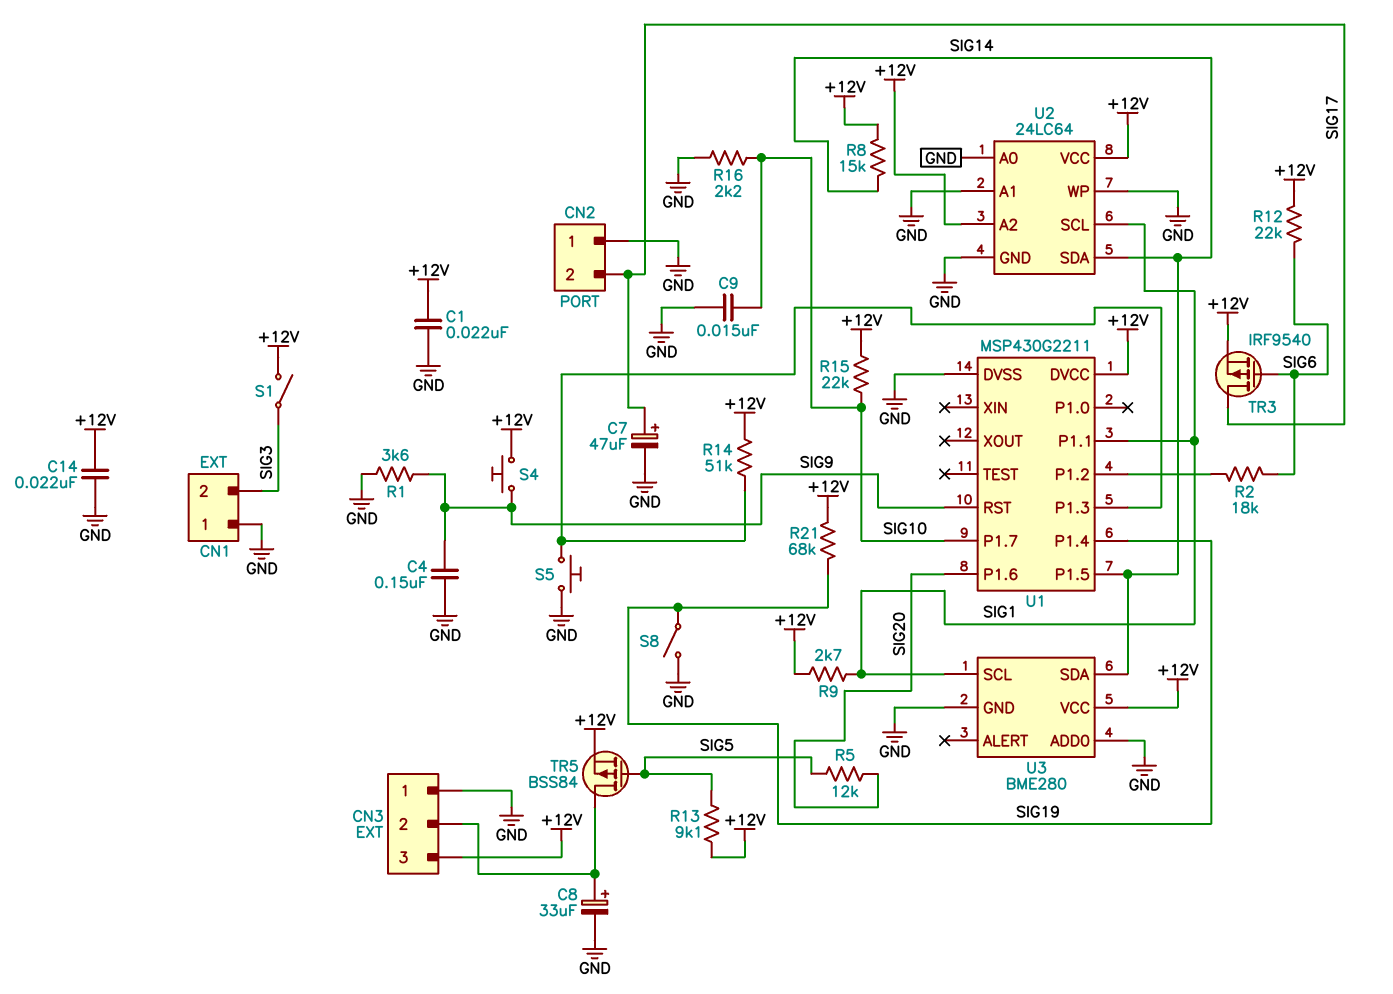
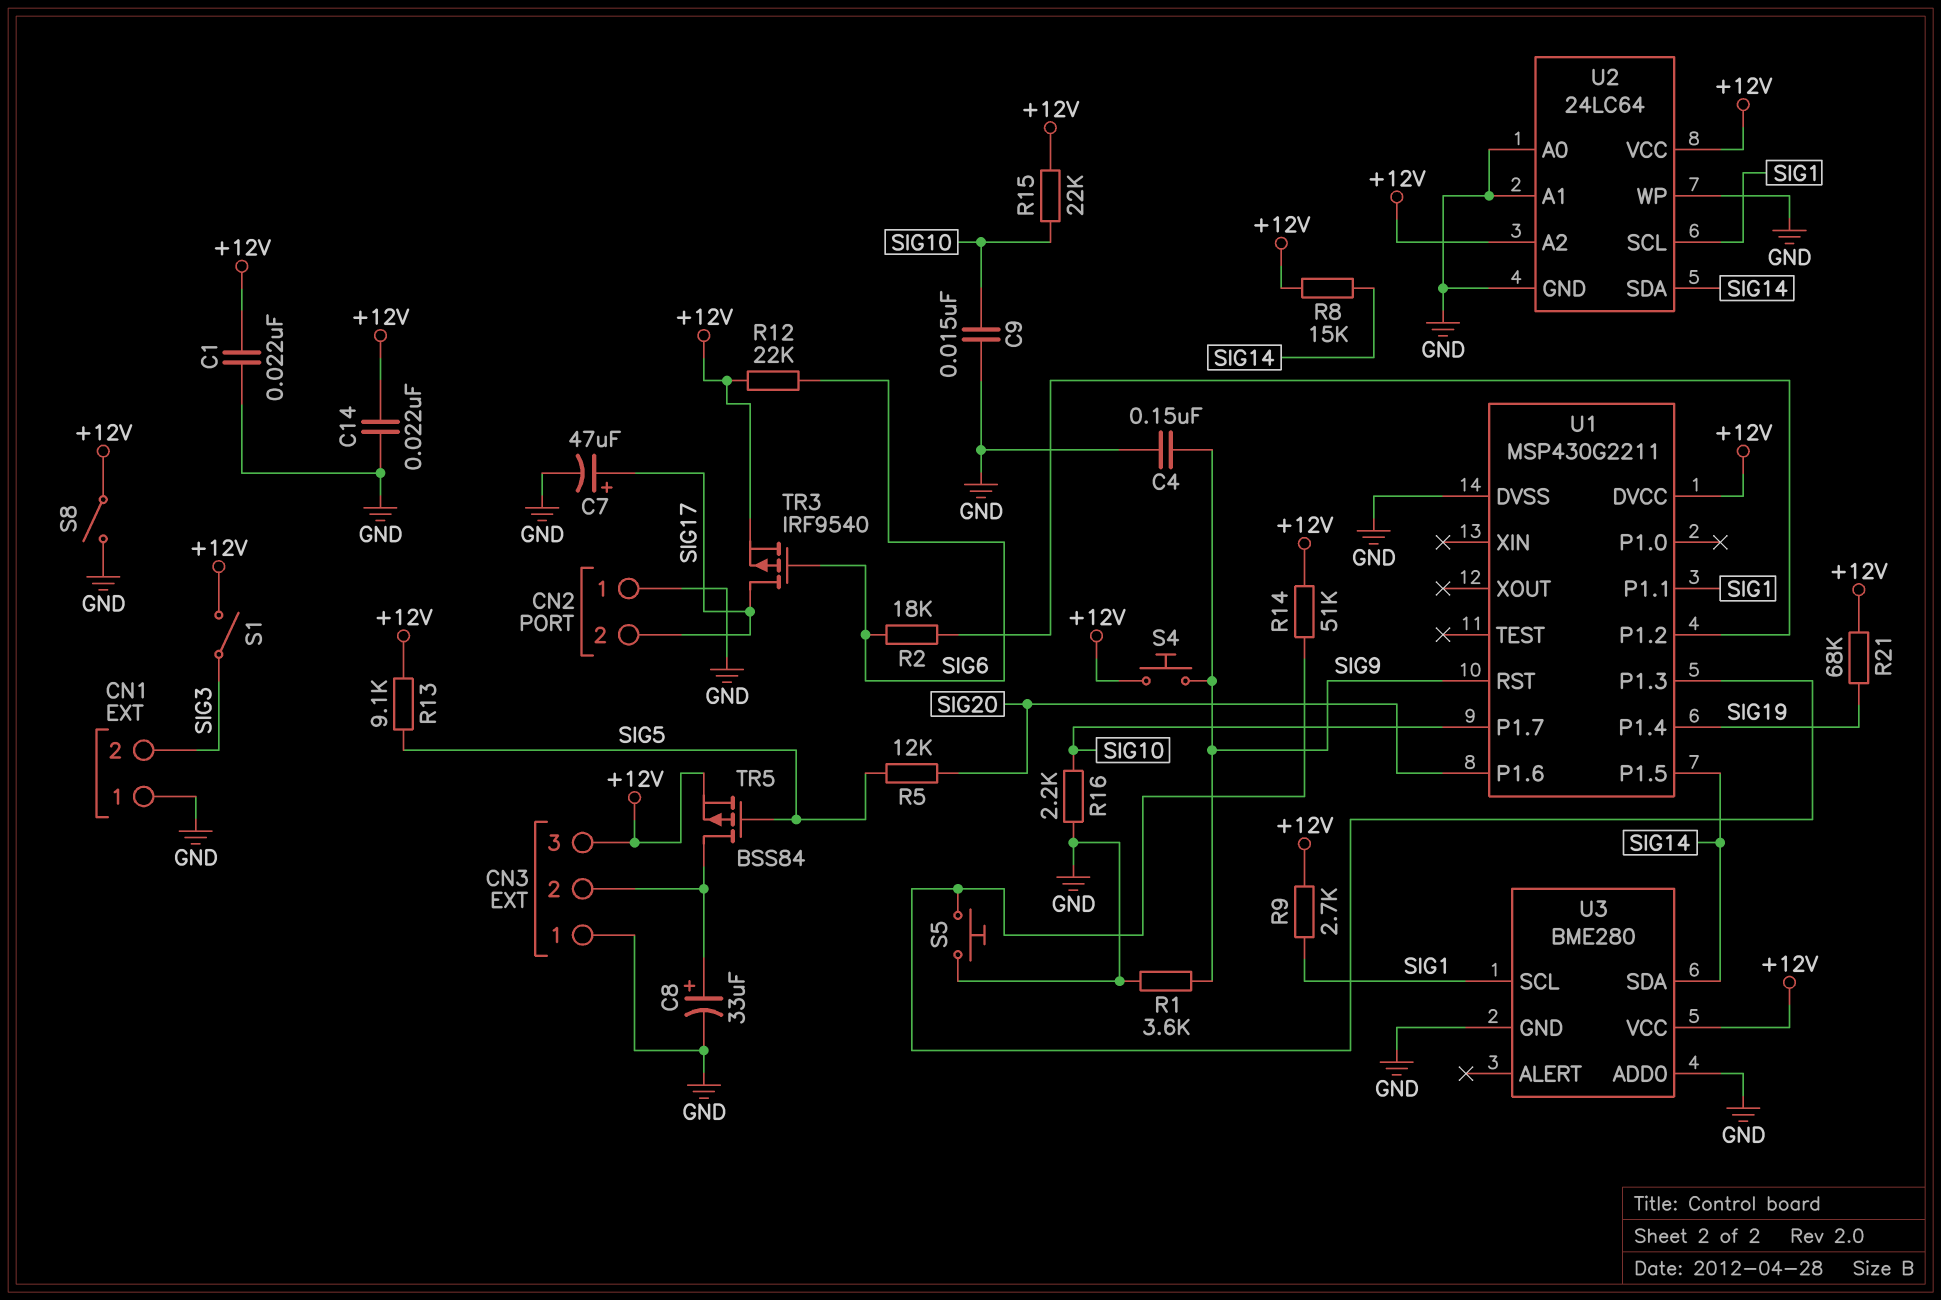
S8: switch (GND, SIG19) -> switch (+12V, GND)

